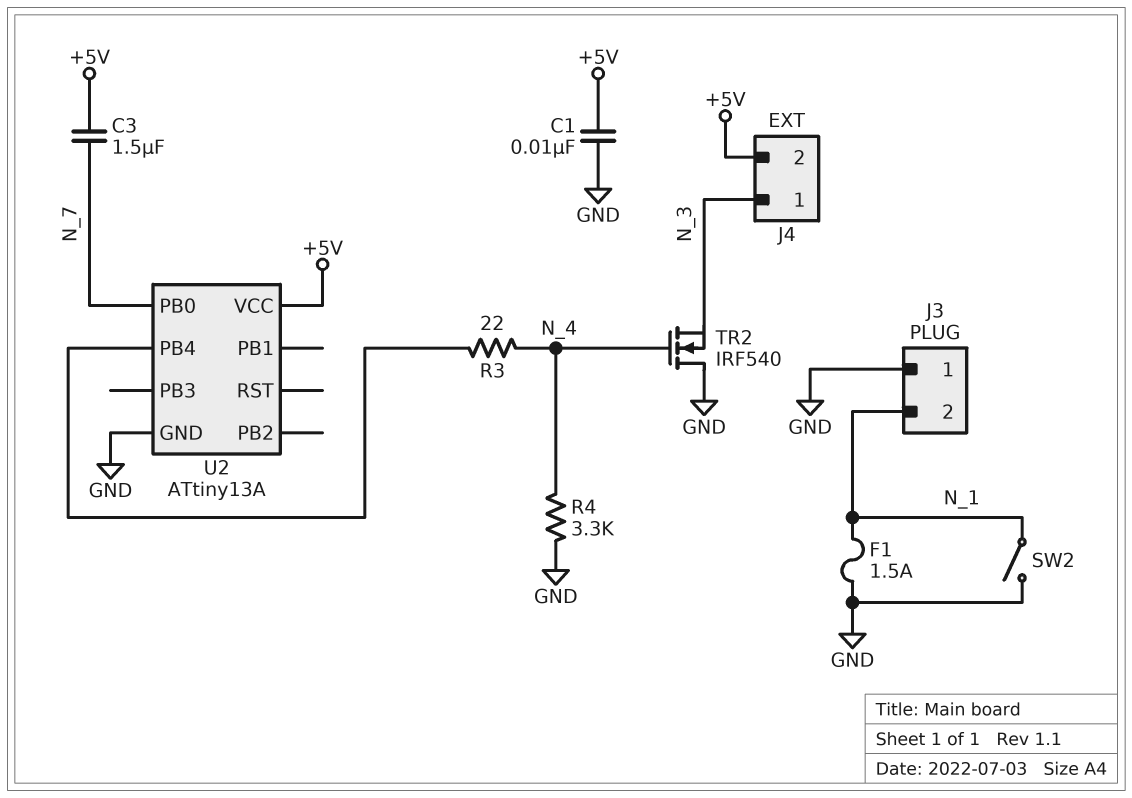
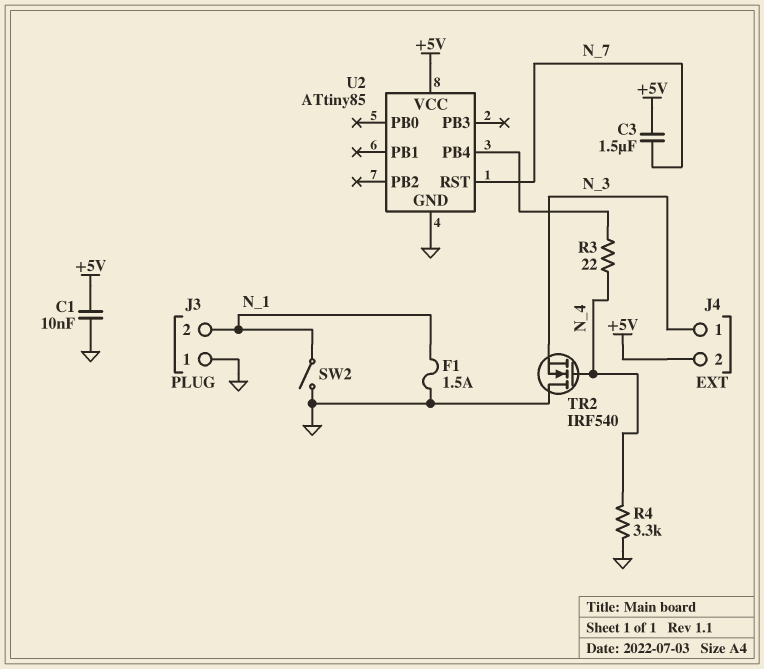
U2: ATtiny13A -> ATtiny85
U2 pin PB0: N_7 -> none
U2 pin RST: none -> N_7

